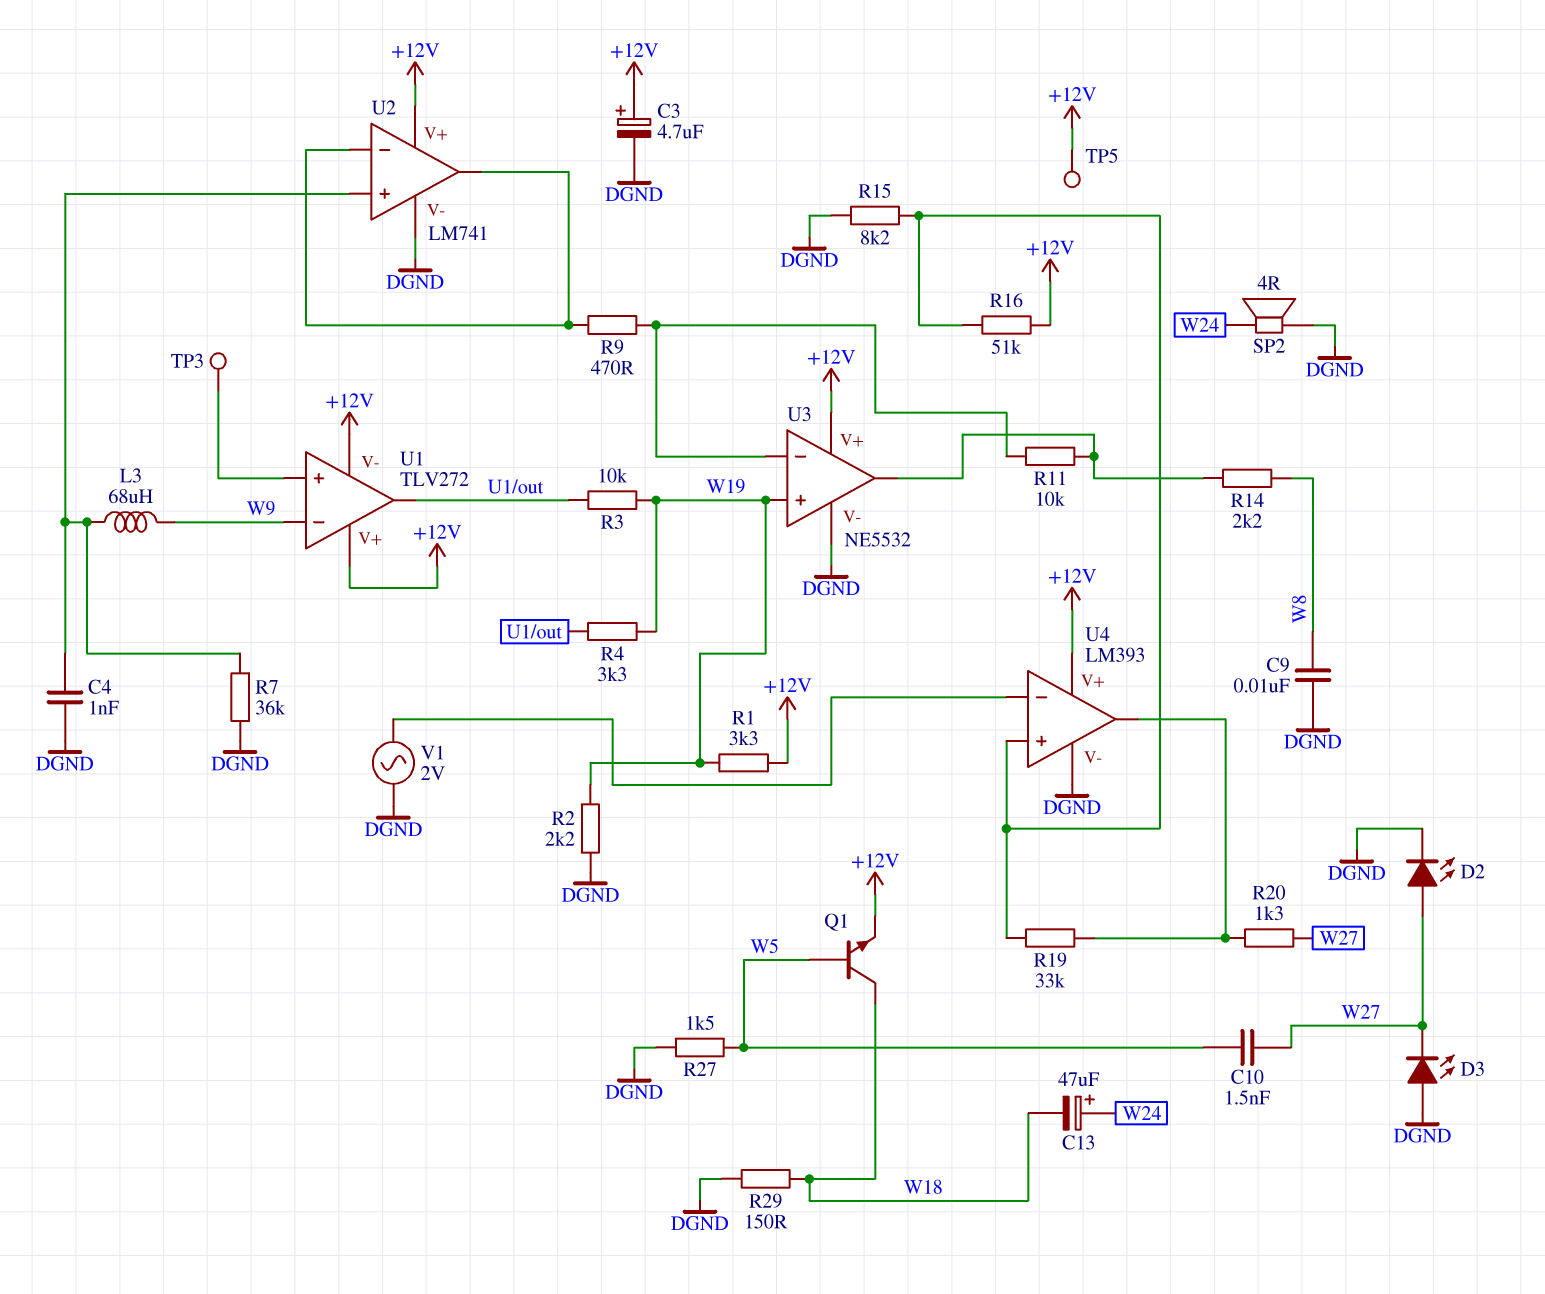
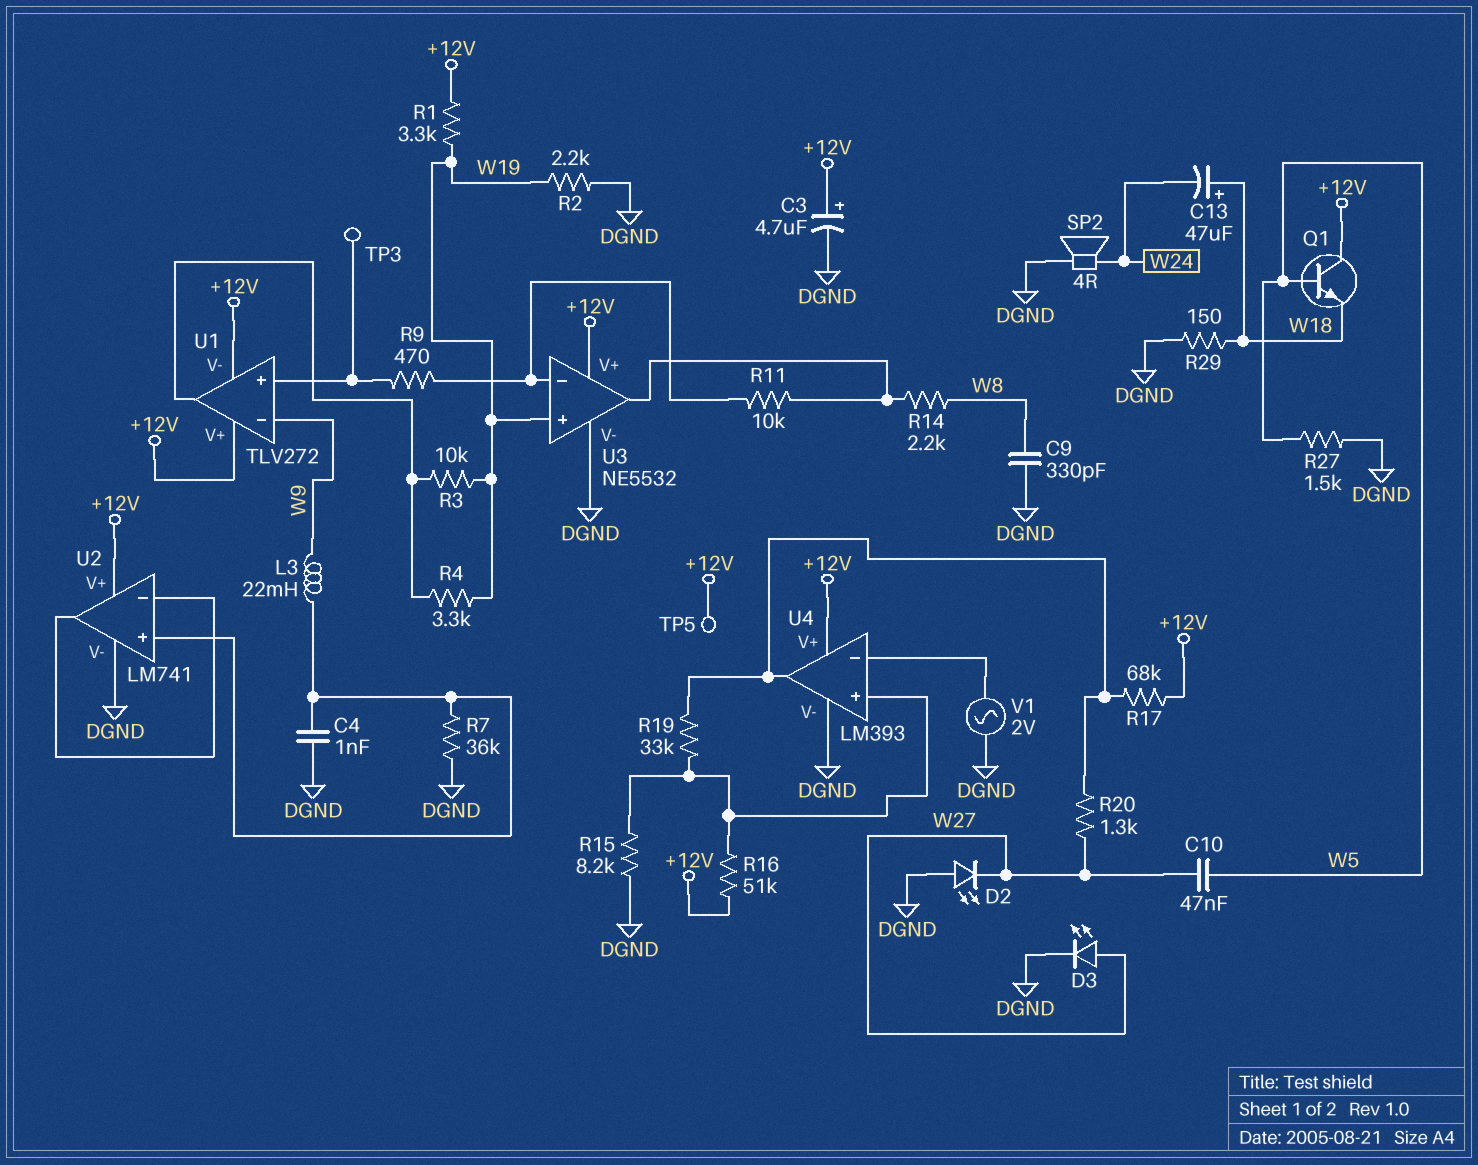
C9: 10nF (DGND, W8) -> 330pF (DGND, W8)
C10: 1.5nF (W5, W27) -> 47nF (W5, W27)
C13: 47uF (plus W24, minus W18) -> 47uF (plus W18, minus W24)
D2: LED (A W27, K DGND) -> LED (A DGND, K W27)
D3: LED (A DGND, K W27) -> LED (A W27, K DGND)
L3: 68uH (U2/in+, W9) -> 22mH (U2/in+, W9)
Q1: NPN (B W5, C W18, E +12V) -> NPN (B W5, C +12V, E W18)
R9: 470 (U2/in-, U3/in-) -> 470 (U1/in+, U3/in-)
R17: none -> 68k (+12V, U4/out)

